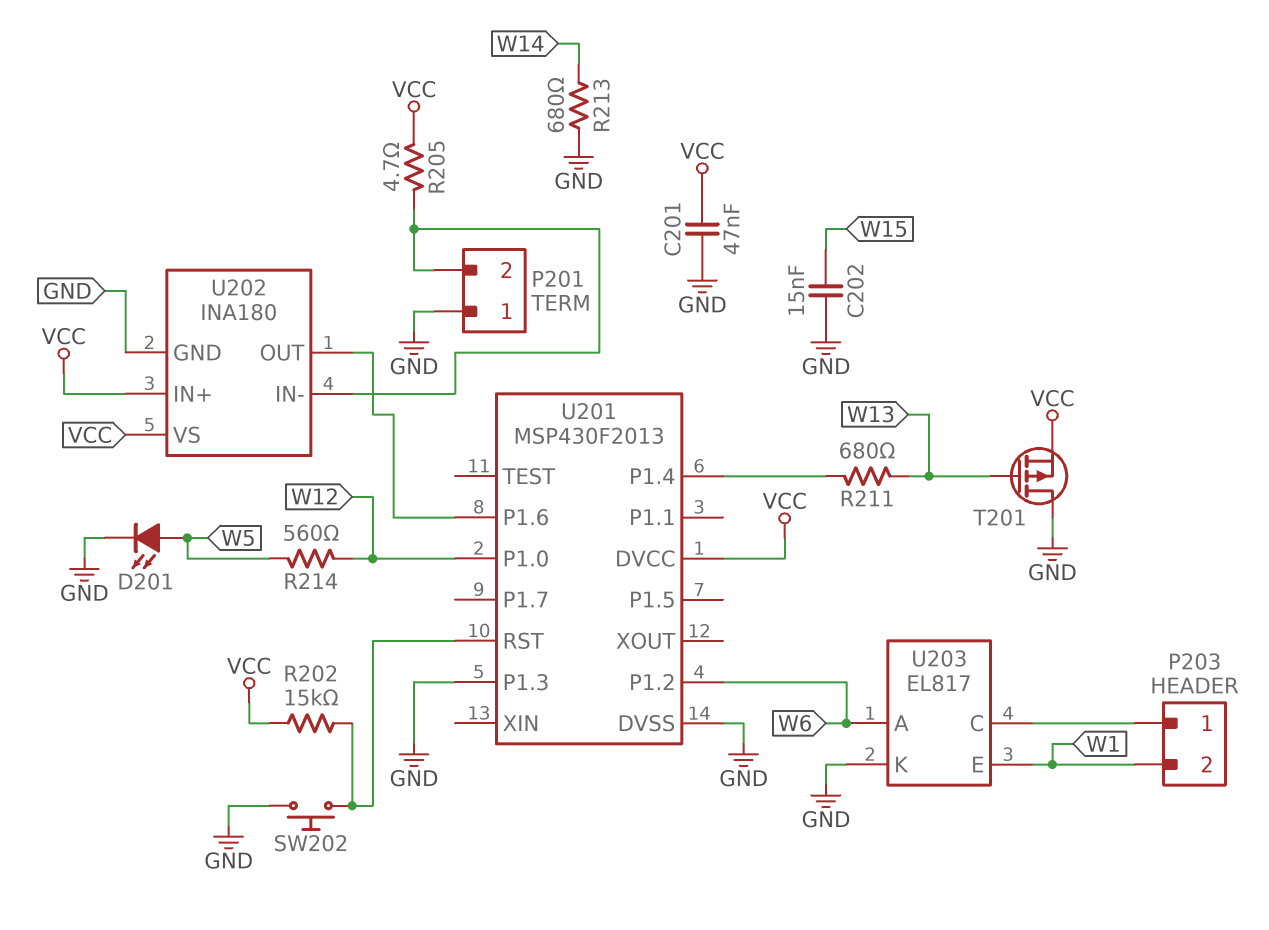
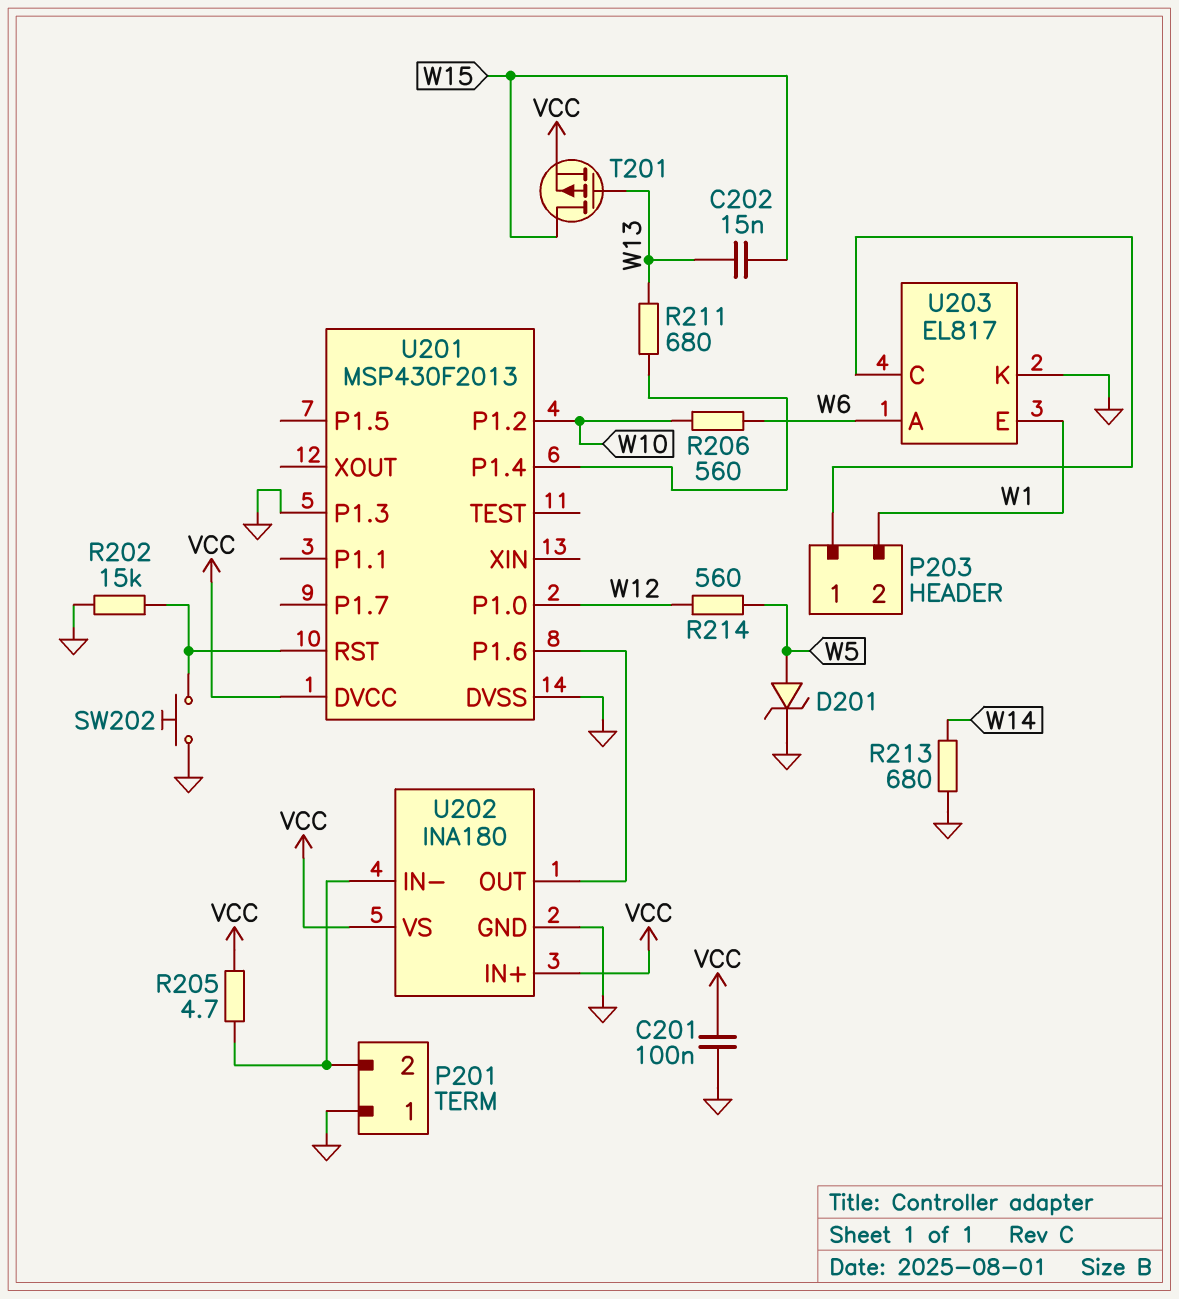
C201: 47nF (GND, VCC) -> 100nF (GND, VCC)
C202: 15nF (GND, W15) -> 15nF (W13, W15)
D201: LED (A W5, K GND) -> zener (A W5, K GND)
R202: 15k (U201/RST, VCC) -> 15k (GND, U201/RST)
R206: none -> 560 (W6, W10)
T201: PMOS (G W13, D GND, S VCC) -> PMOS (G W13, D W15, S VCC)
U201 pin P1.2: W6 -> W10

